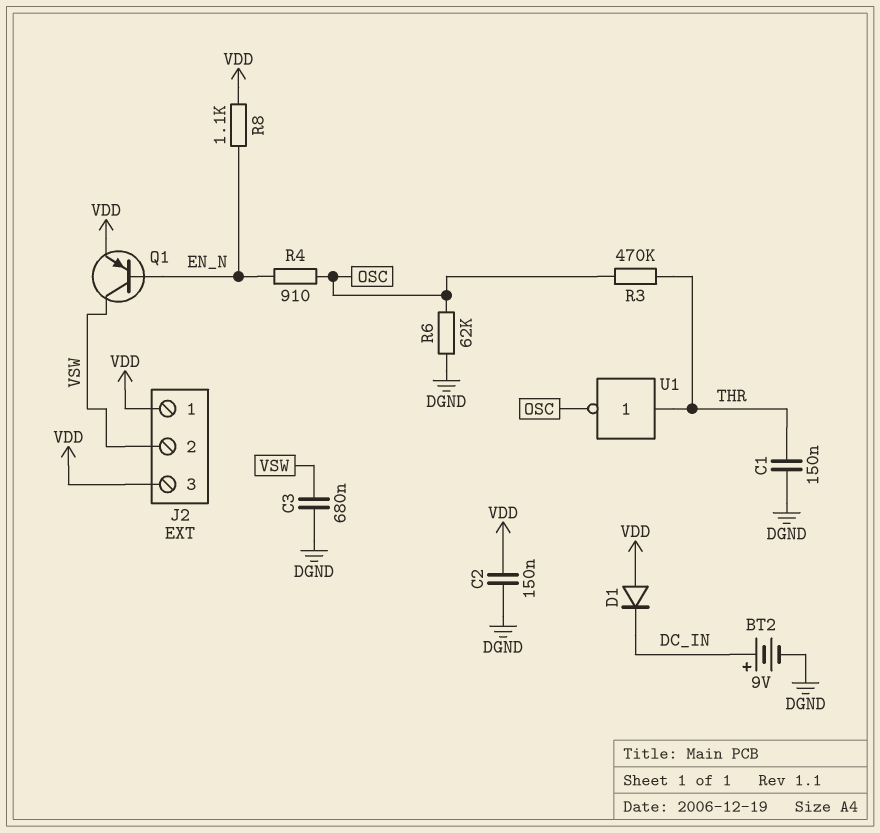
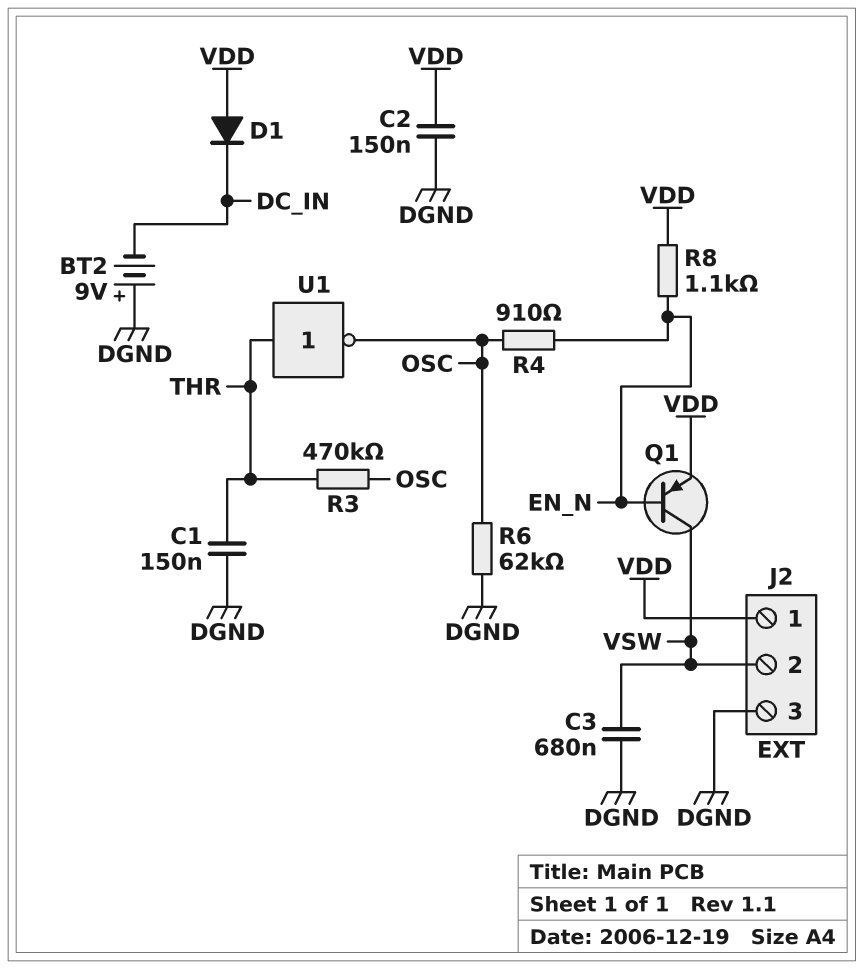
BT2: 9V (plus DC_IN, minus DGND) -> 9V (plus DGND, minus DC_IN)
J2 pin 3: VDD -> DGND

